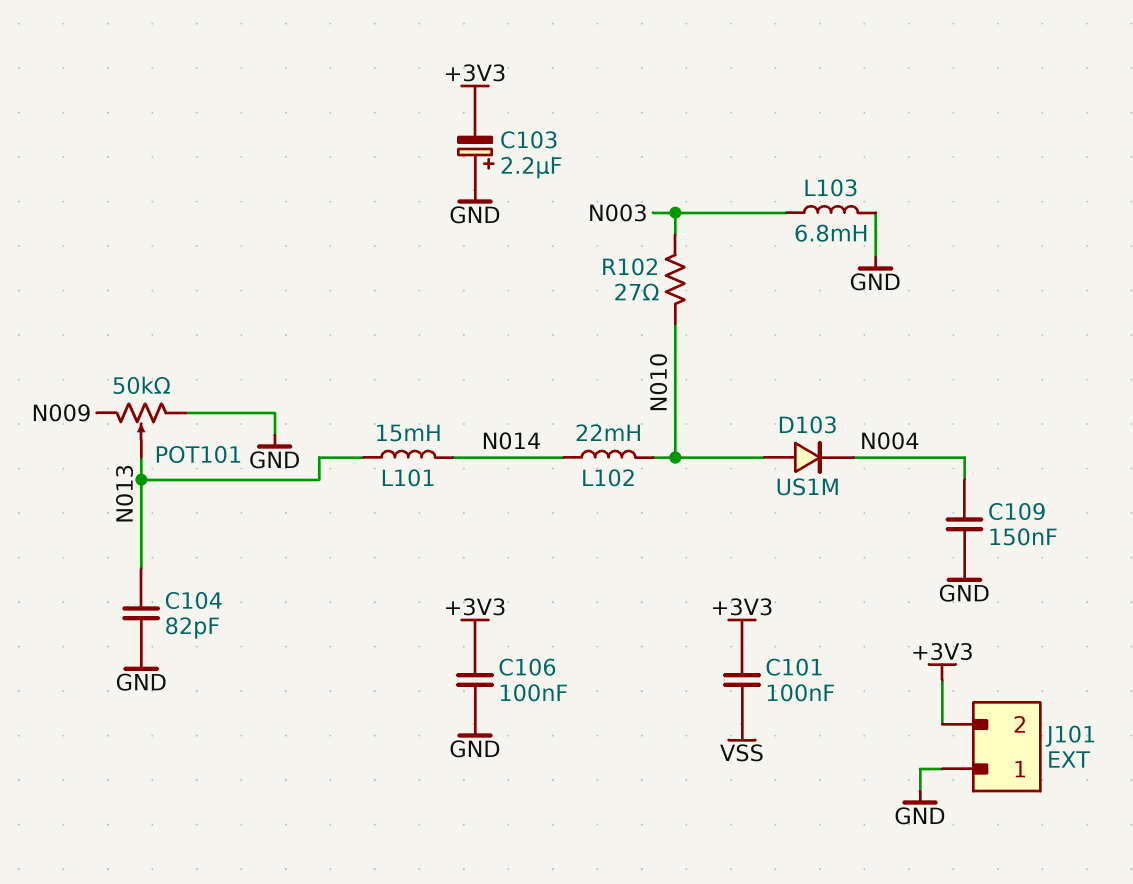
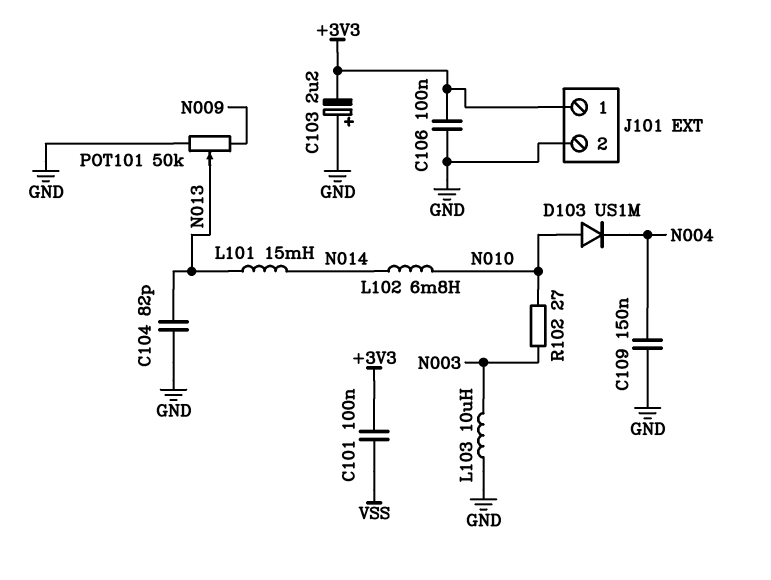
J101 pin 1: GND -> +3V3
J101 pin 2: +3V3 -> GND
L102: 22mH (N010, N014) -> 6.8mH (N010, N014)
L103: 6.8mH (GND, N003) -> 10uH (GND, N003)

